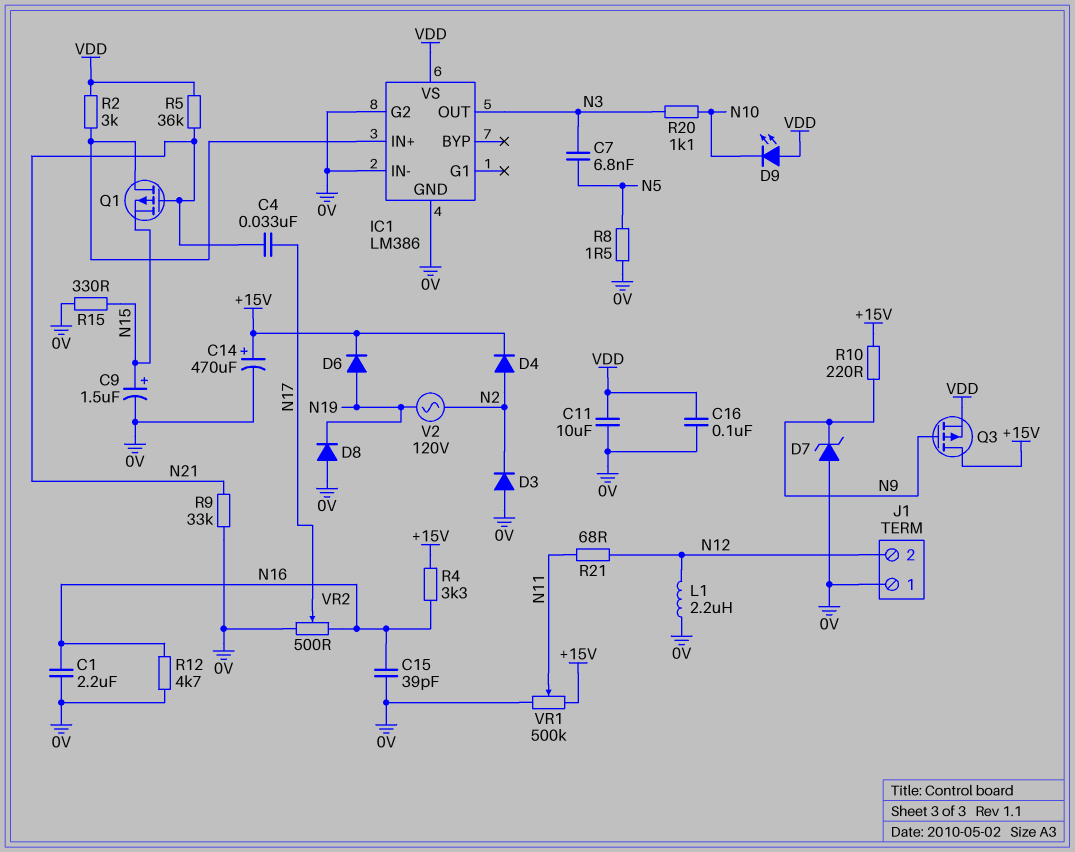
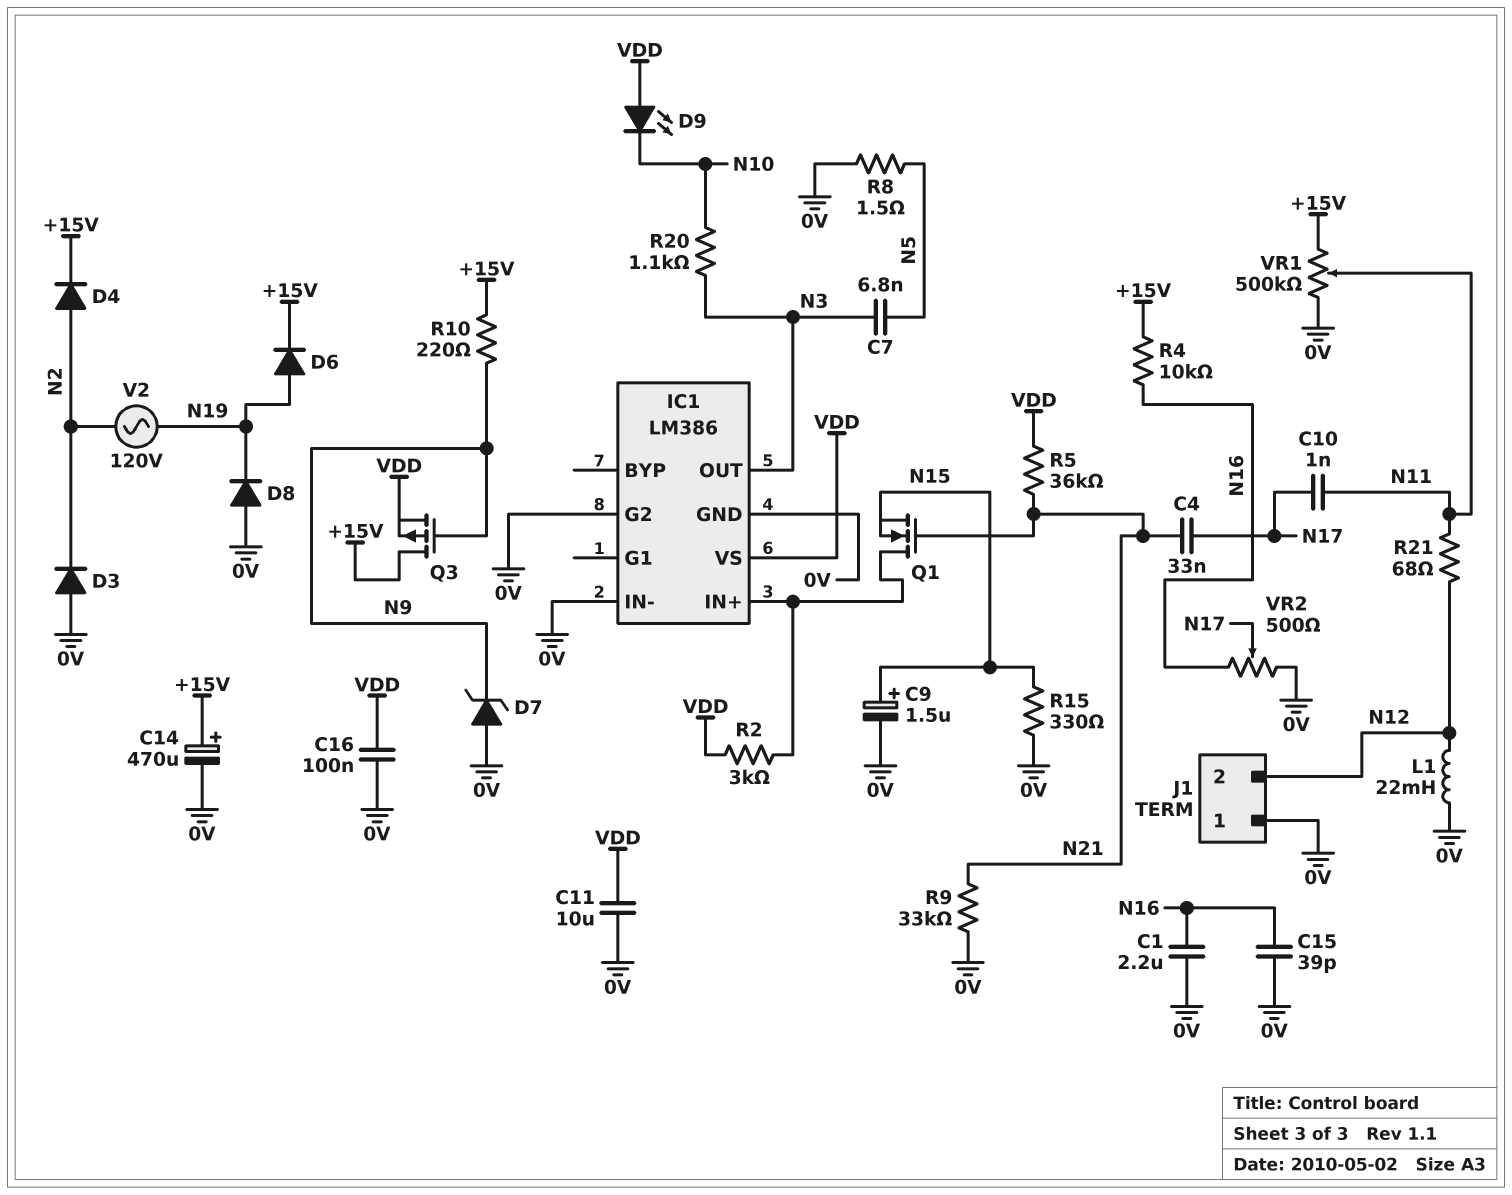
C10: none -> 1nF (N11, N17)
L1: 2.2uH (0V, N12) -> 22mH (0V, N12)
Q1: PMOS (G N21, D IC1/IN+, S N15) -> NMOS (G N21, D IC1/IN+, S N15)
R4: 3.3k (+15V, N16) -> 10k (+15V, N16)
R12: 4.7k (0V, N16) -> none

